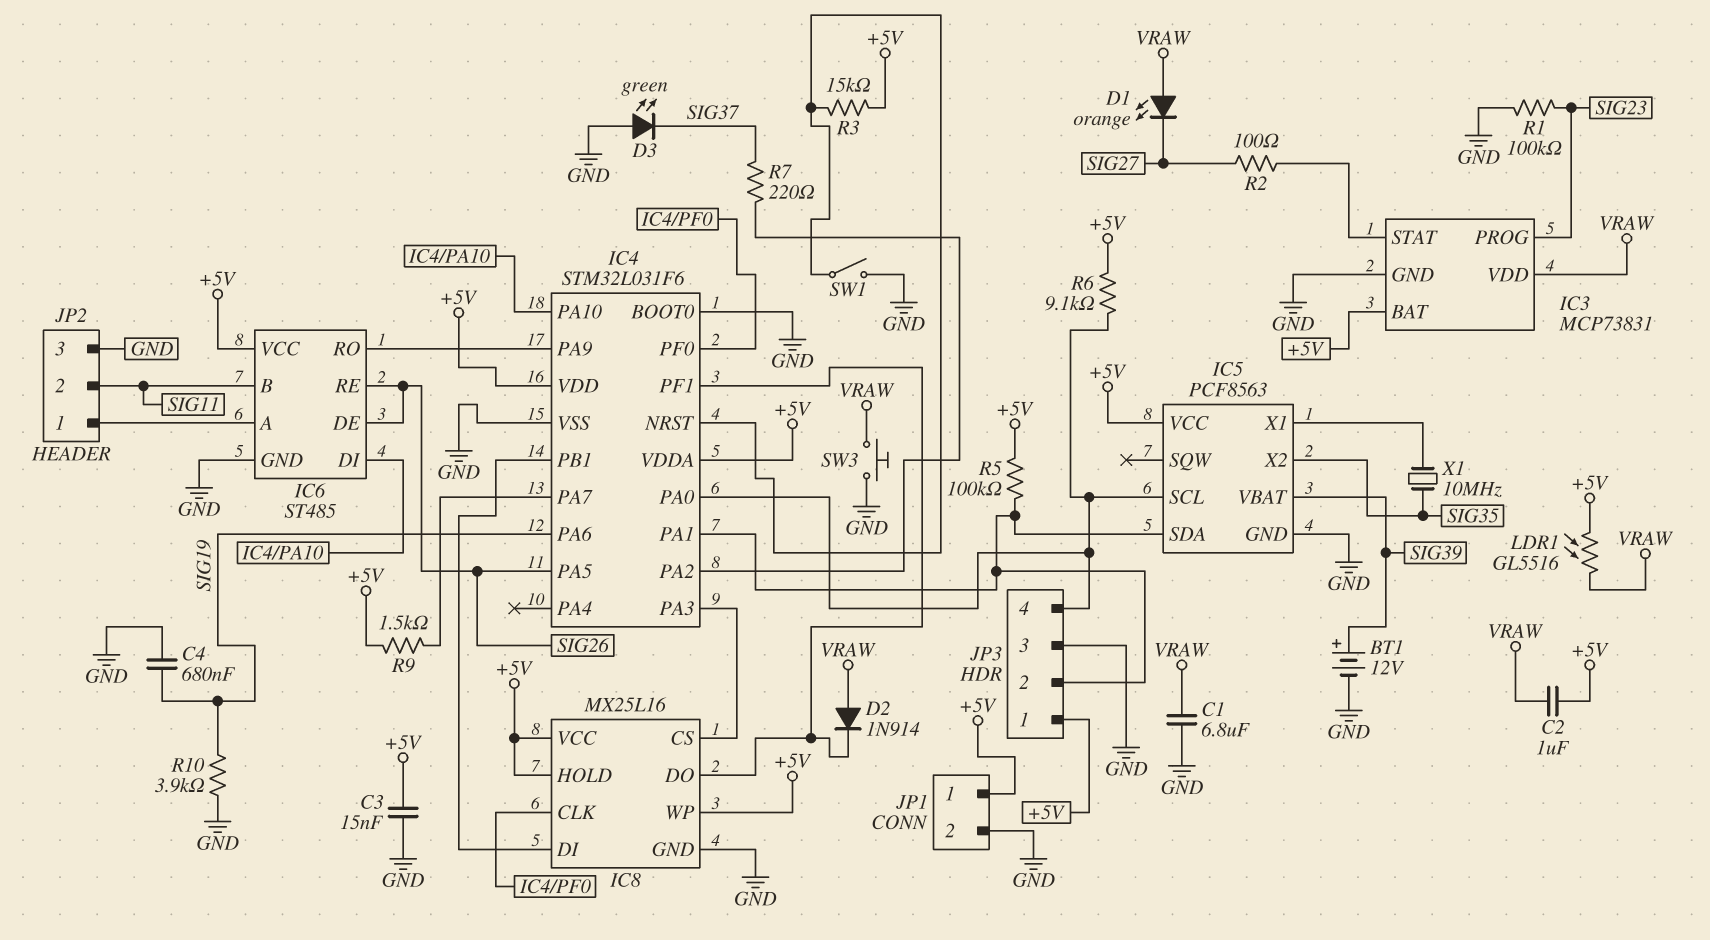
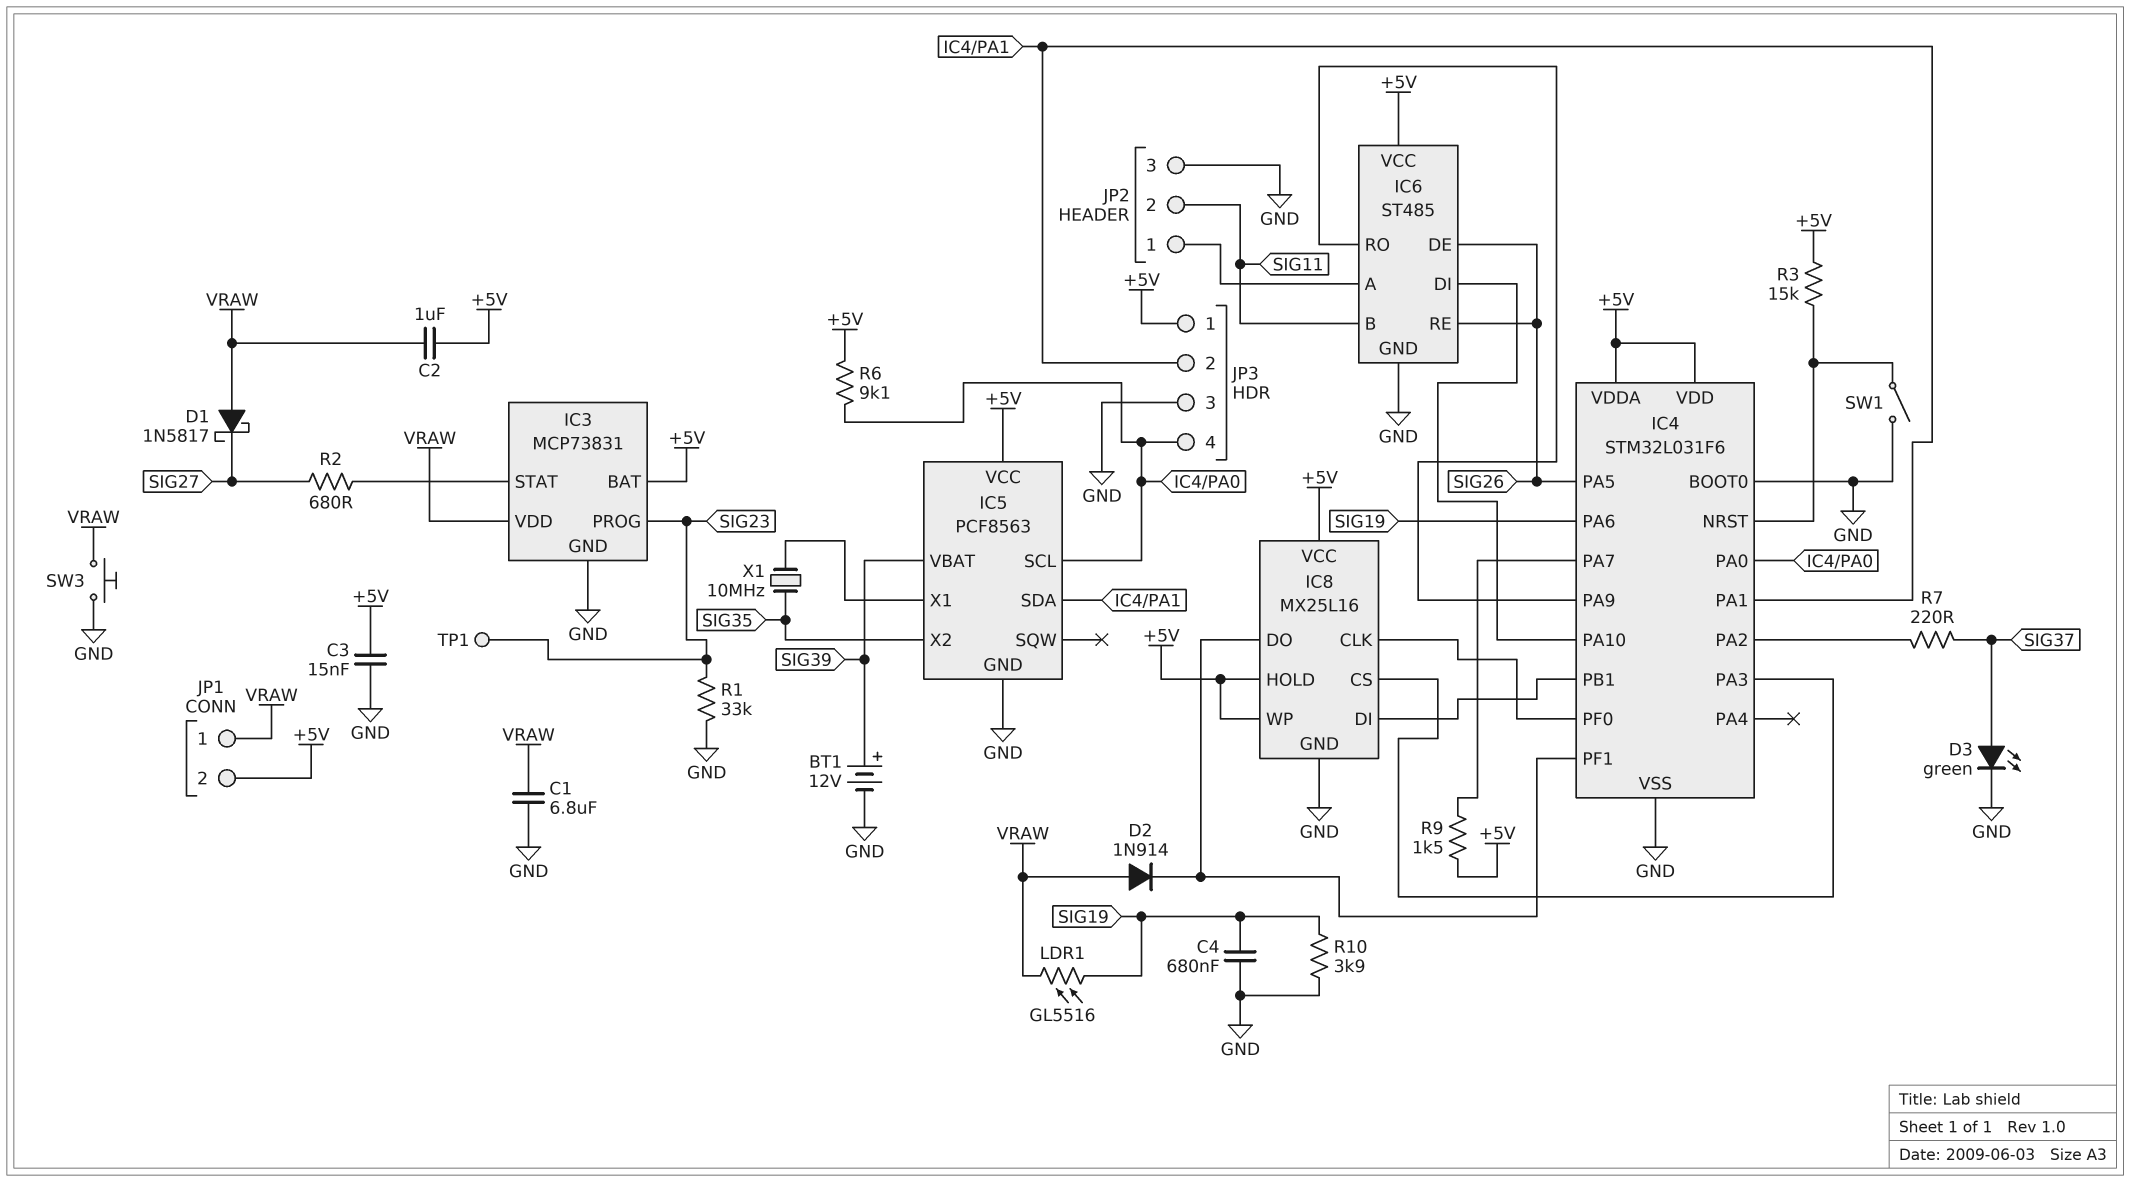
D1: LED orange (A VRAW, K SIG27) -> schottky 1N5817 (A VRAW, K SIG27)
D3: LED green (A GND, K SIG37) -> LED green (A SIG37, K GND)
JP1 pin 1: +5V -> VRAW
JP1 pin 2: GND -> +5V
LDR1: GL5516 (+5V, VRAW) -> GL5516 (SIG19, VRAW)
R1: 100k (GND, SIG23) -> 33k (GND, SIG23)
R2: 100 (IC3/STAT, SIG27) -> 680 (IC3/STAT, SIG27)
R5: 100k (+5V, IC4/PA1) -> none
TP1: none -> test point (SIG23)

